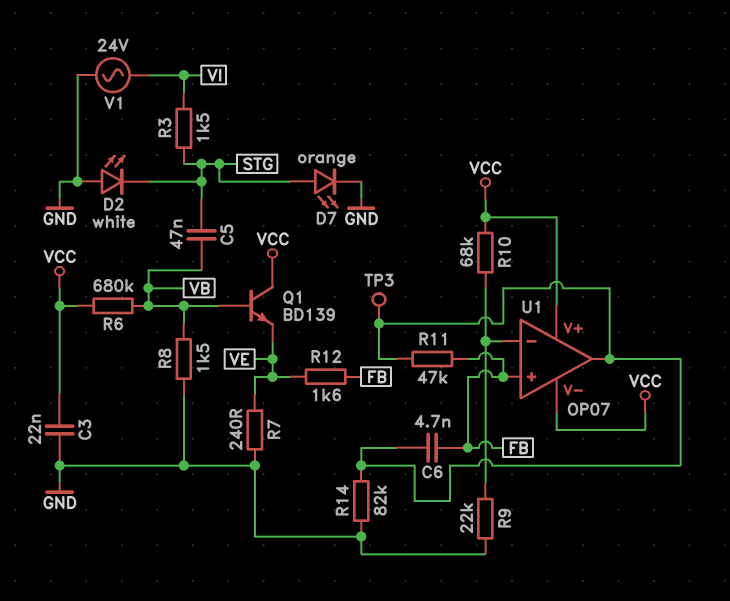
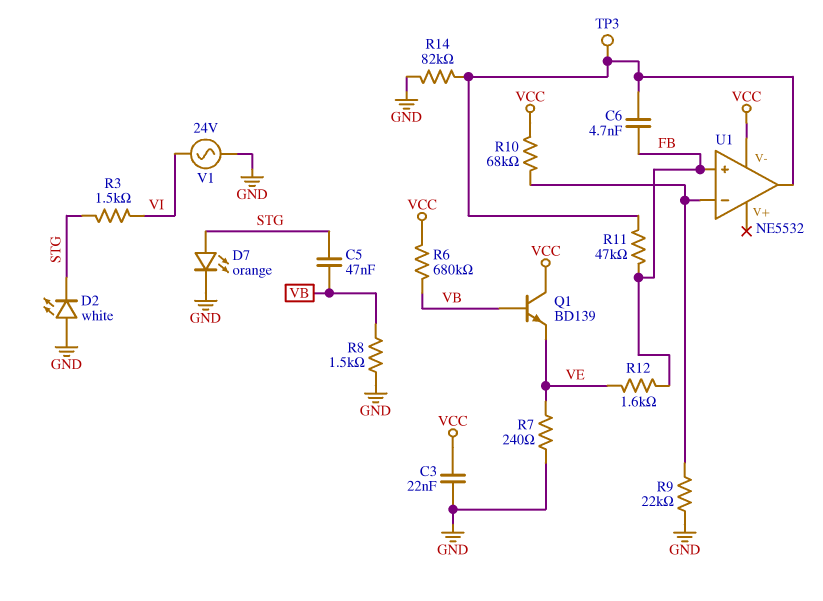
U1: OP07 -> NE5532
U1 pin V+: VCC -> none

